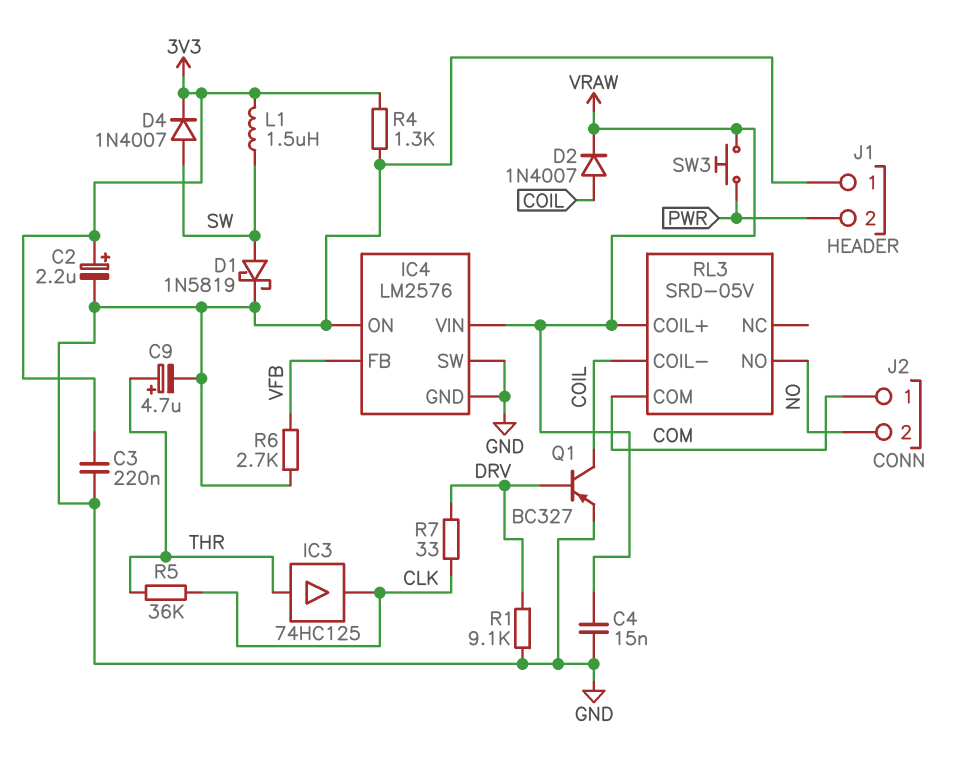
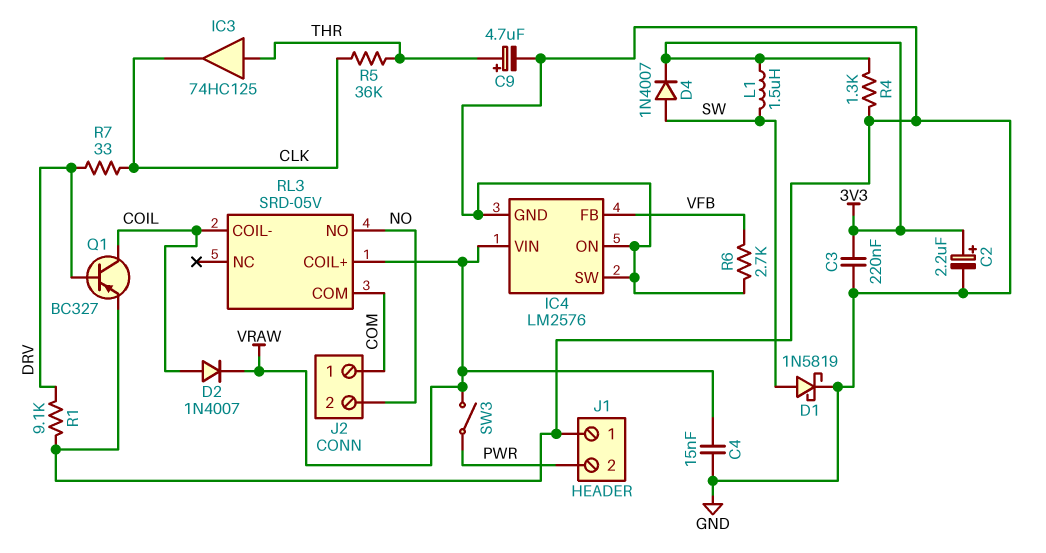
SW3: button (PWR, VRAW) -> switch (PWR, VRAW)

